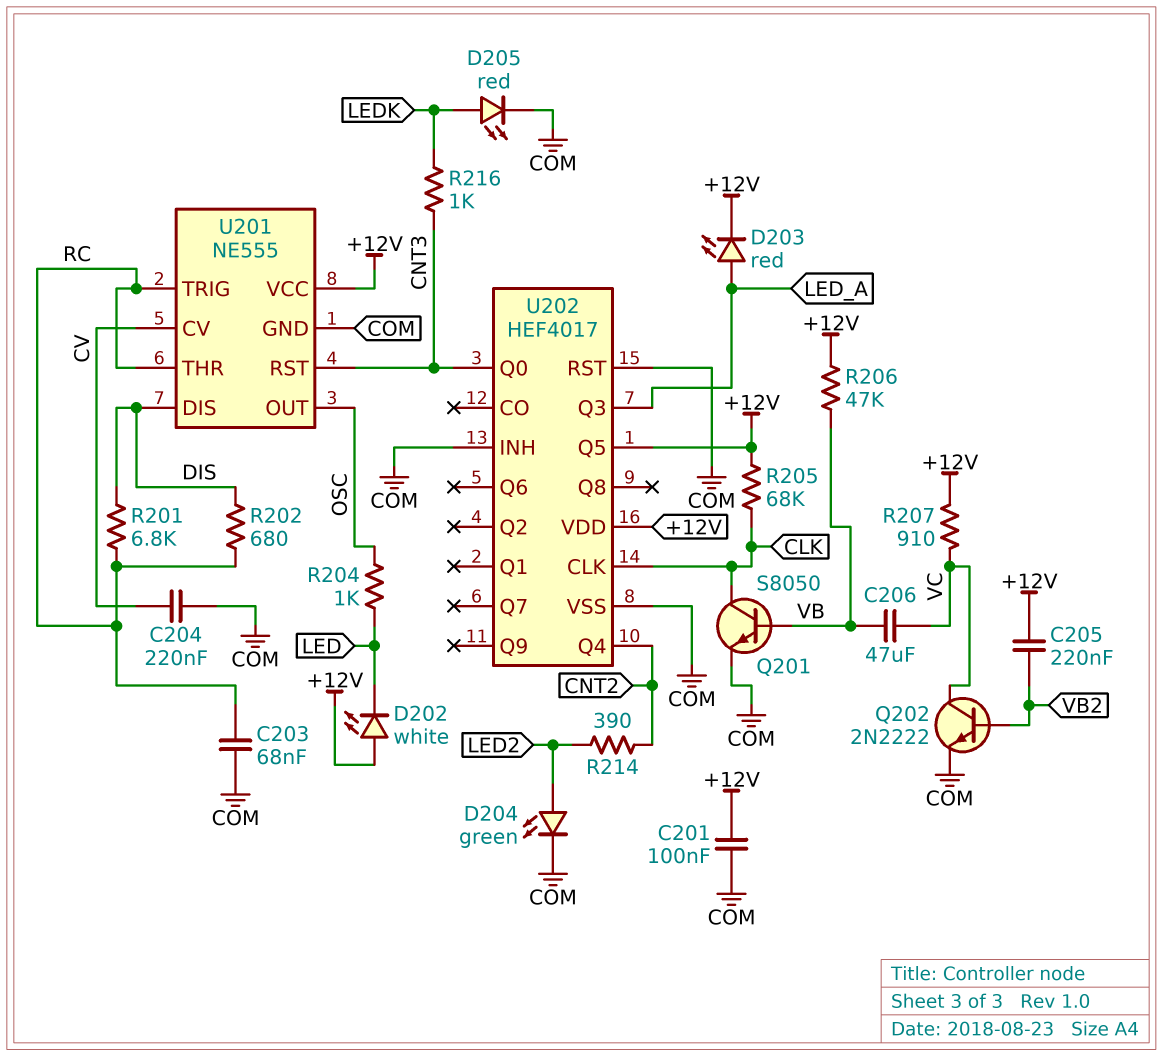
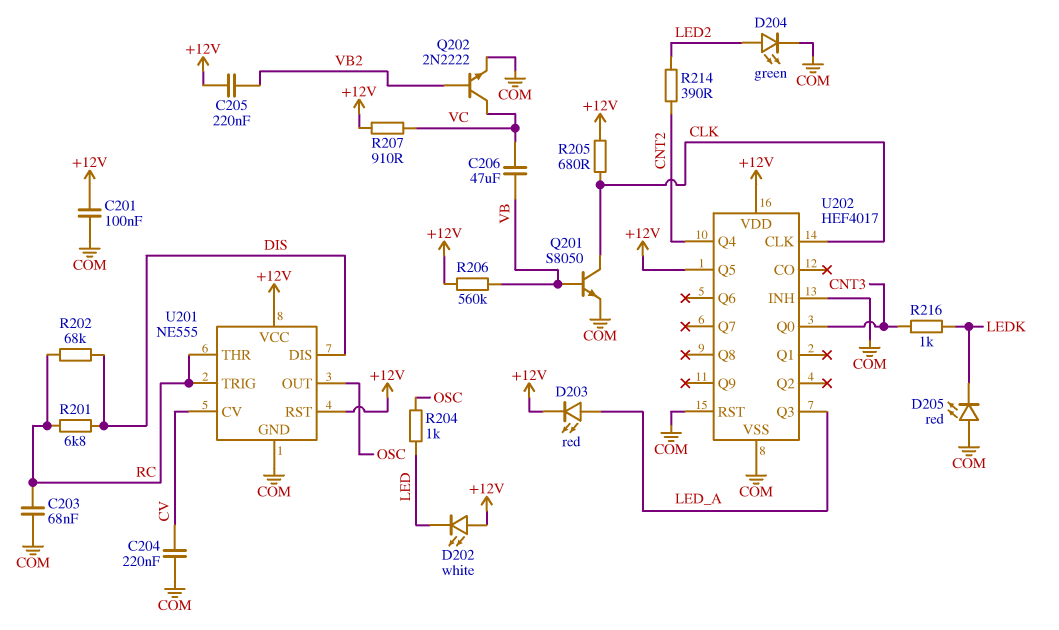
D205: LED red (A LEDK, K COM) -> LED red (A COM, K LEDK)
R202: 680 (DIS, RC) -> 68k (DIS, RC)
R205: 68k (+12V, CLK) -> 680 (+12V, CLK)
R206: 47k (+12V, VB) -> 560k (+12V, VB)
U201 pin RST: CNT3 -> +12V

